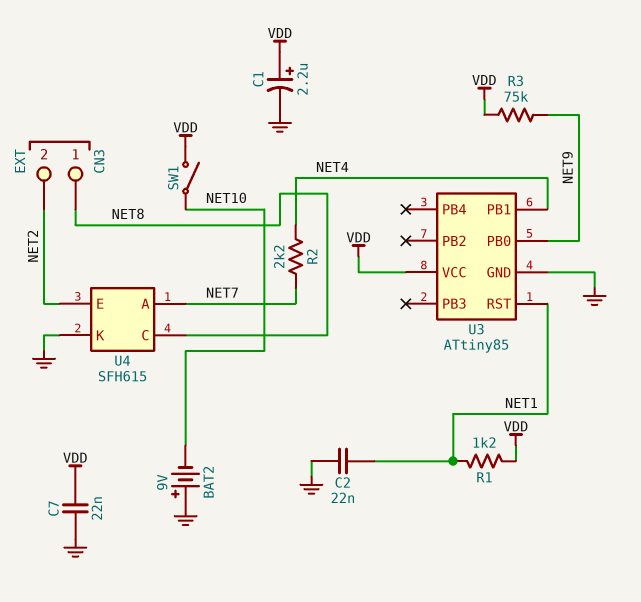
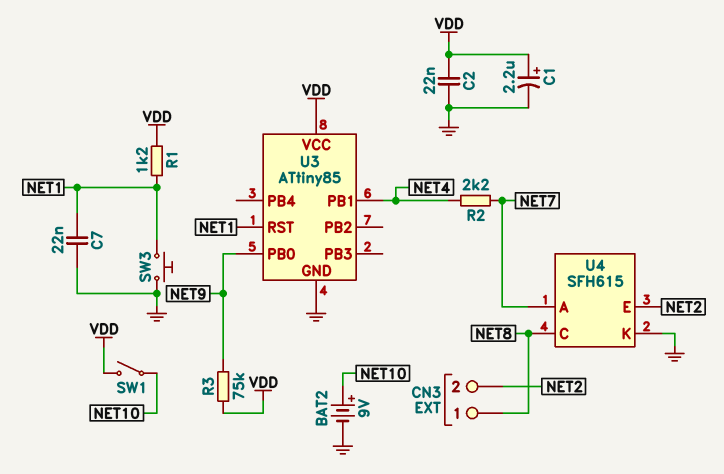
BAT2: 9V (plus GND, minus NET10) -> 9V (plus NET10, minus GND)
C2: 22nF (GND, NET1) -> 22nF (GND, VDD)
C7: 22nF (GND, VDD) -> 22nF (GND, NET1)
SW3: none -> button (GND, NET1)

